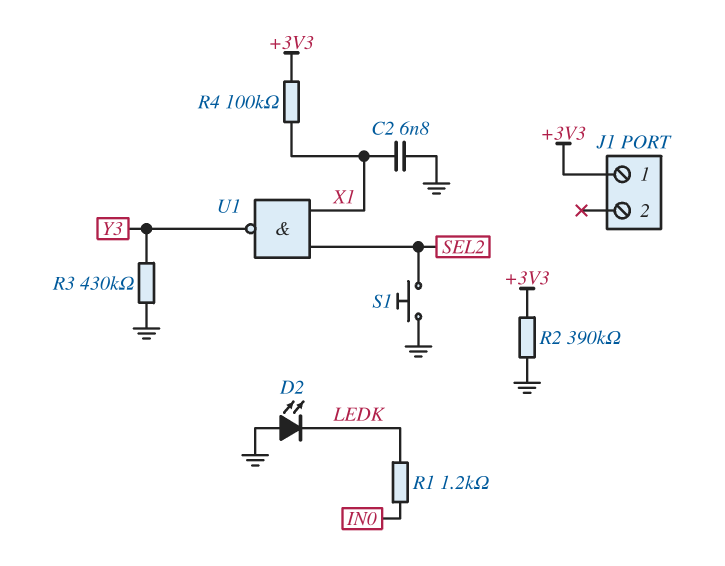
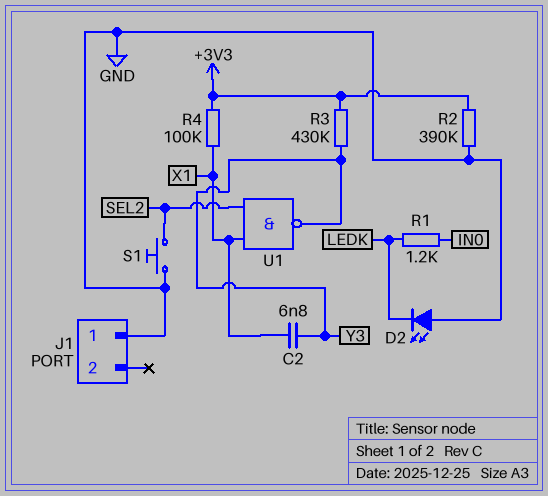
C2: 6.8nF (GND, X1) -> 6.8nF (X1, Y3)
J1 pin 1: +3V3 -> GND
R3: 430k (GND, Y3) -> 430k (+3V3, Y3)

